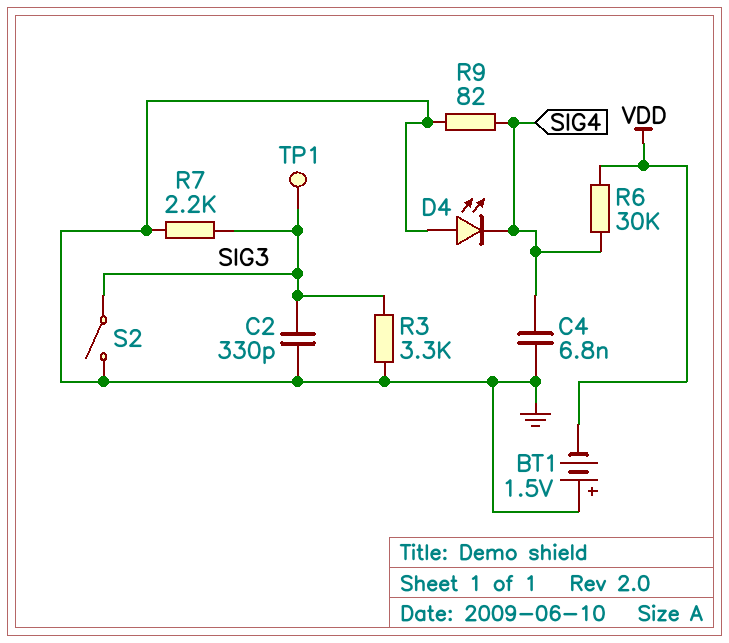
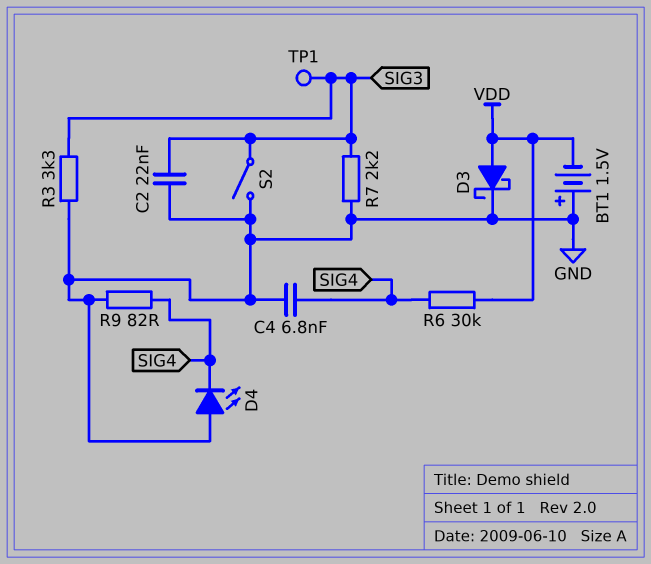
C2: 330pF (GND, SIG3) -> 22nF (GND, SIG3)
D3: none -> schottky (A VDD, K GND)

